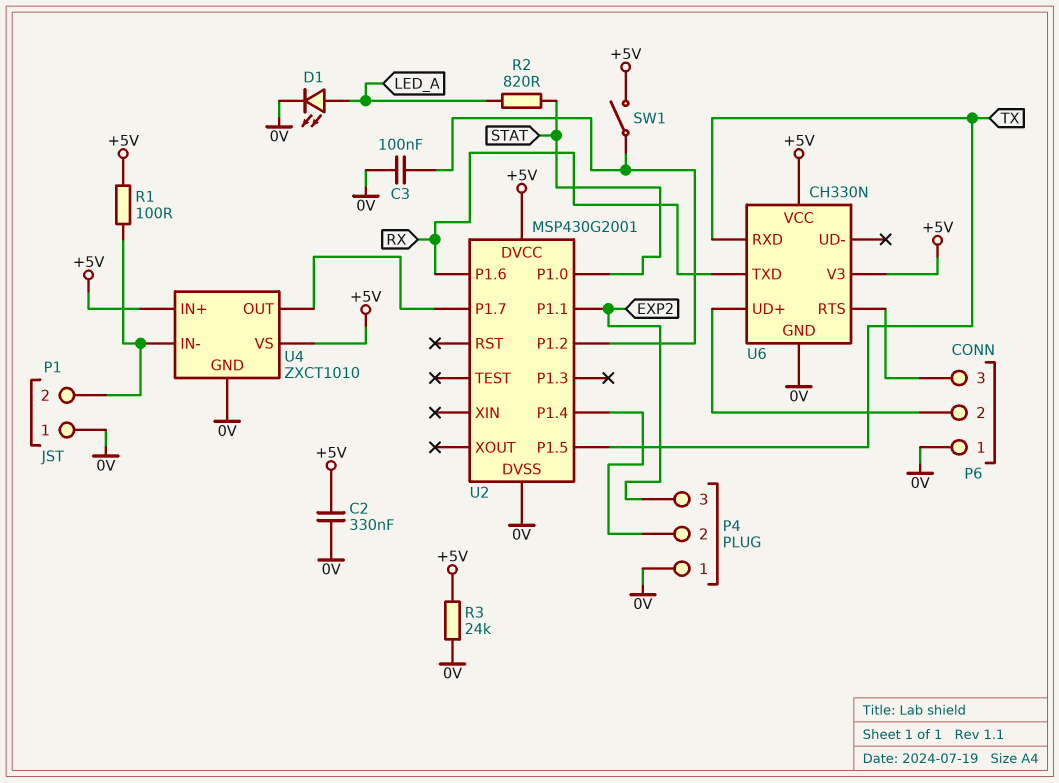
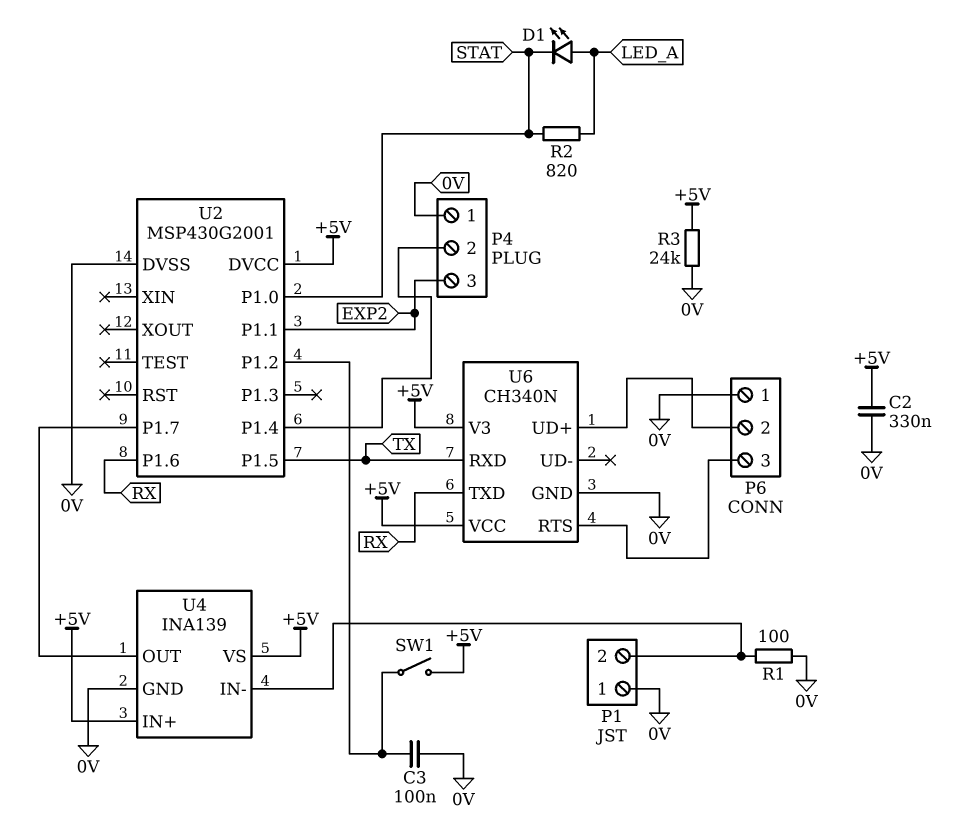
D1: LED (A LED_A, K 0V) -> LED (A LED_A, K STAT)
R1: 100 (+5V, P1/2) -> 100 (0V, P1/2)
U4: ZXCT1010 -> INA139
U6: CH330N -> CH340N

